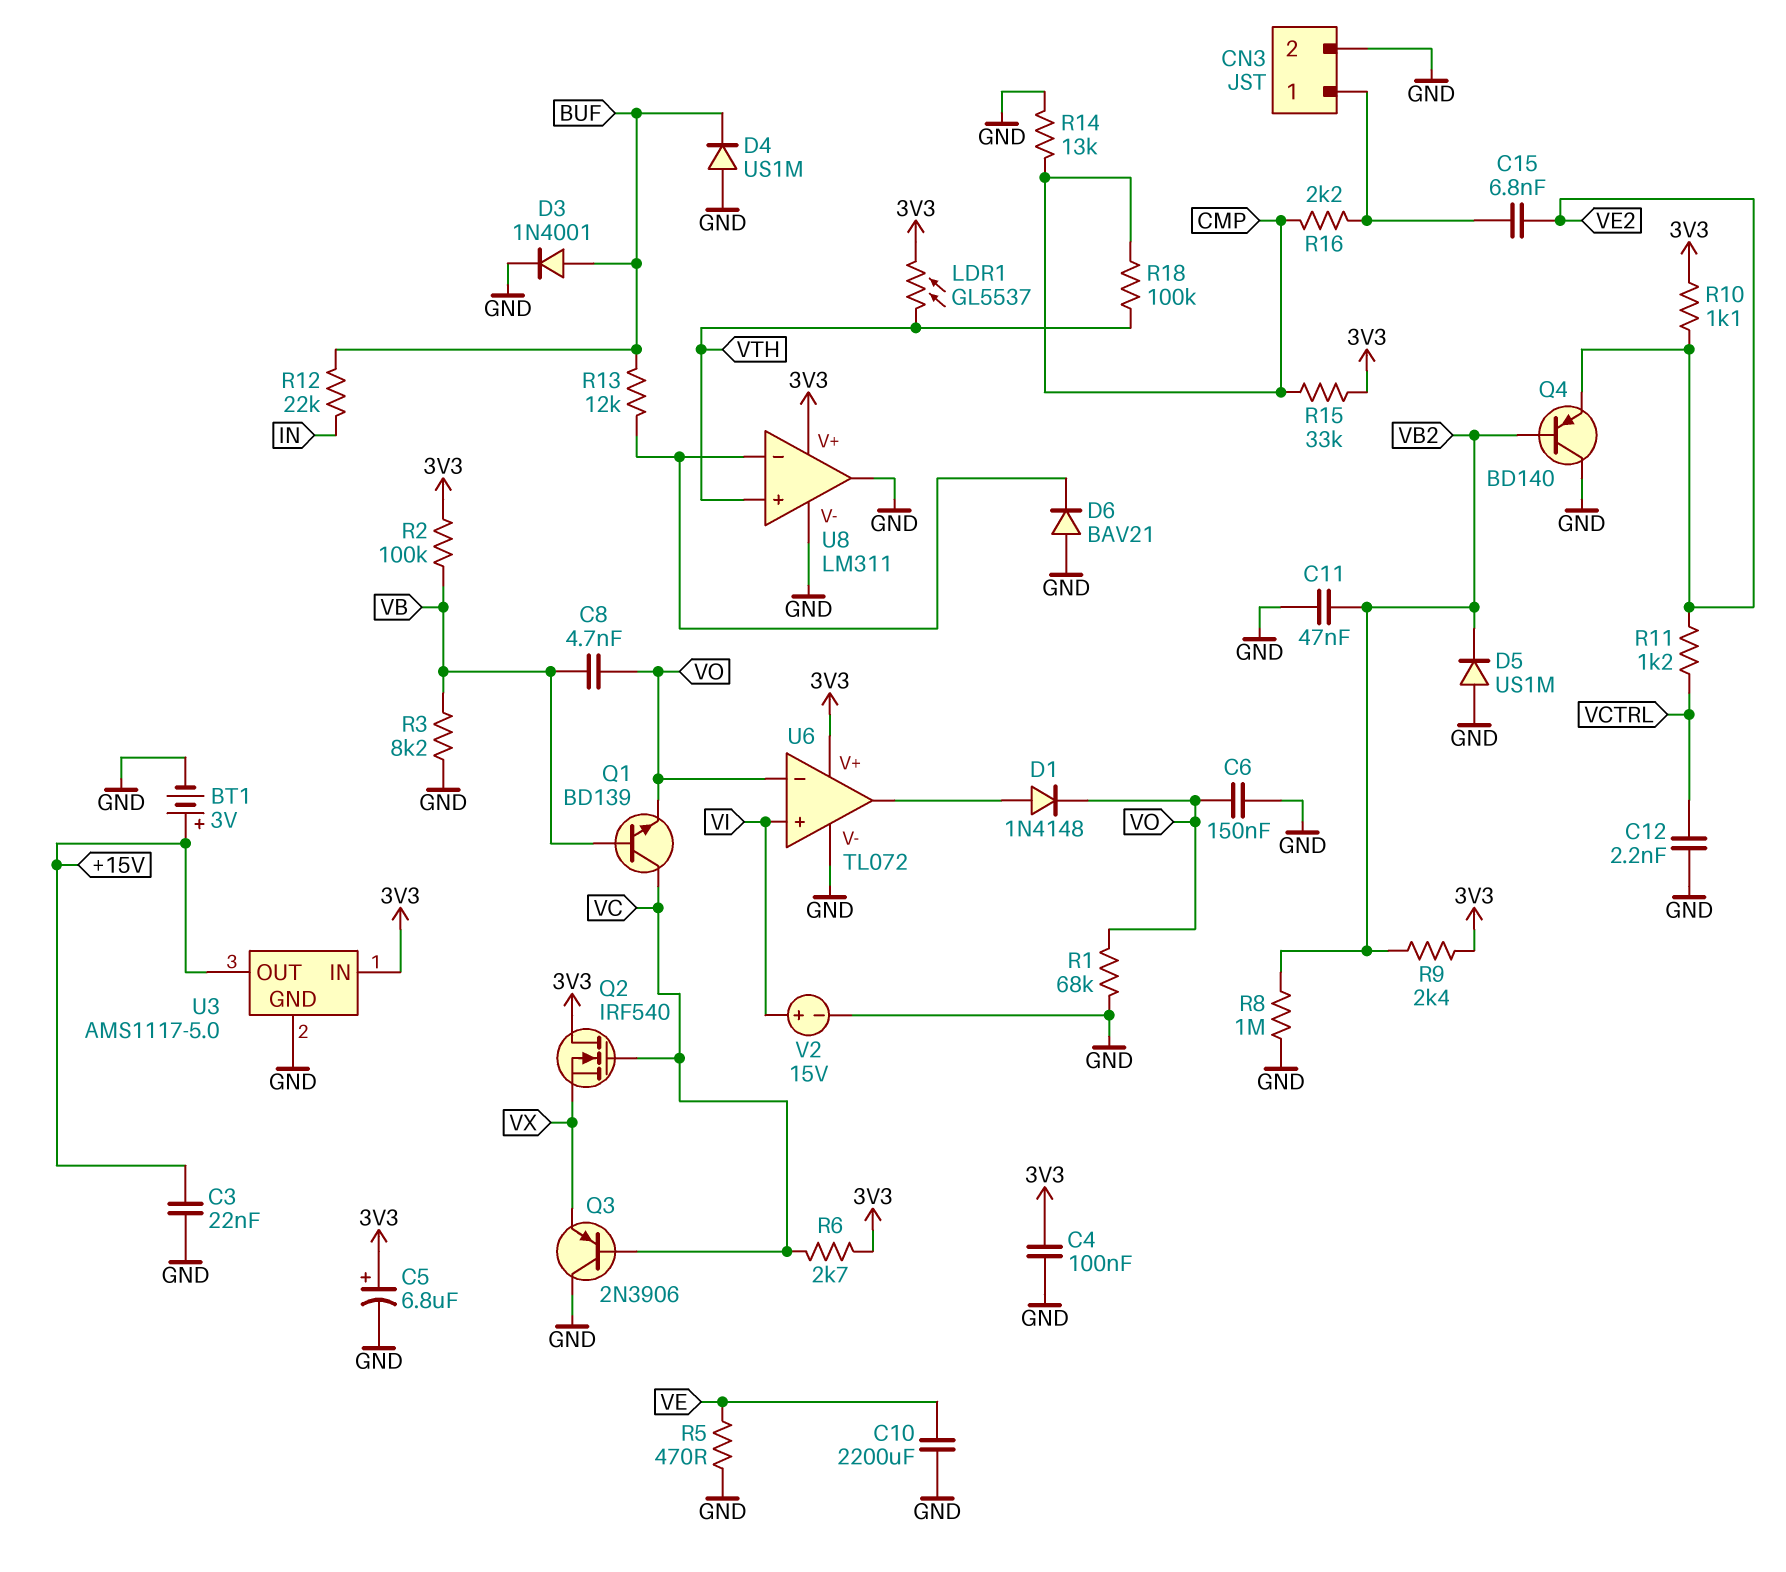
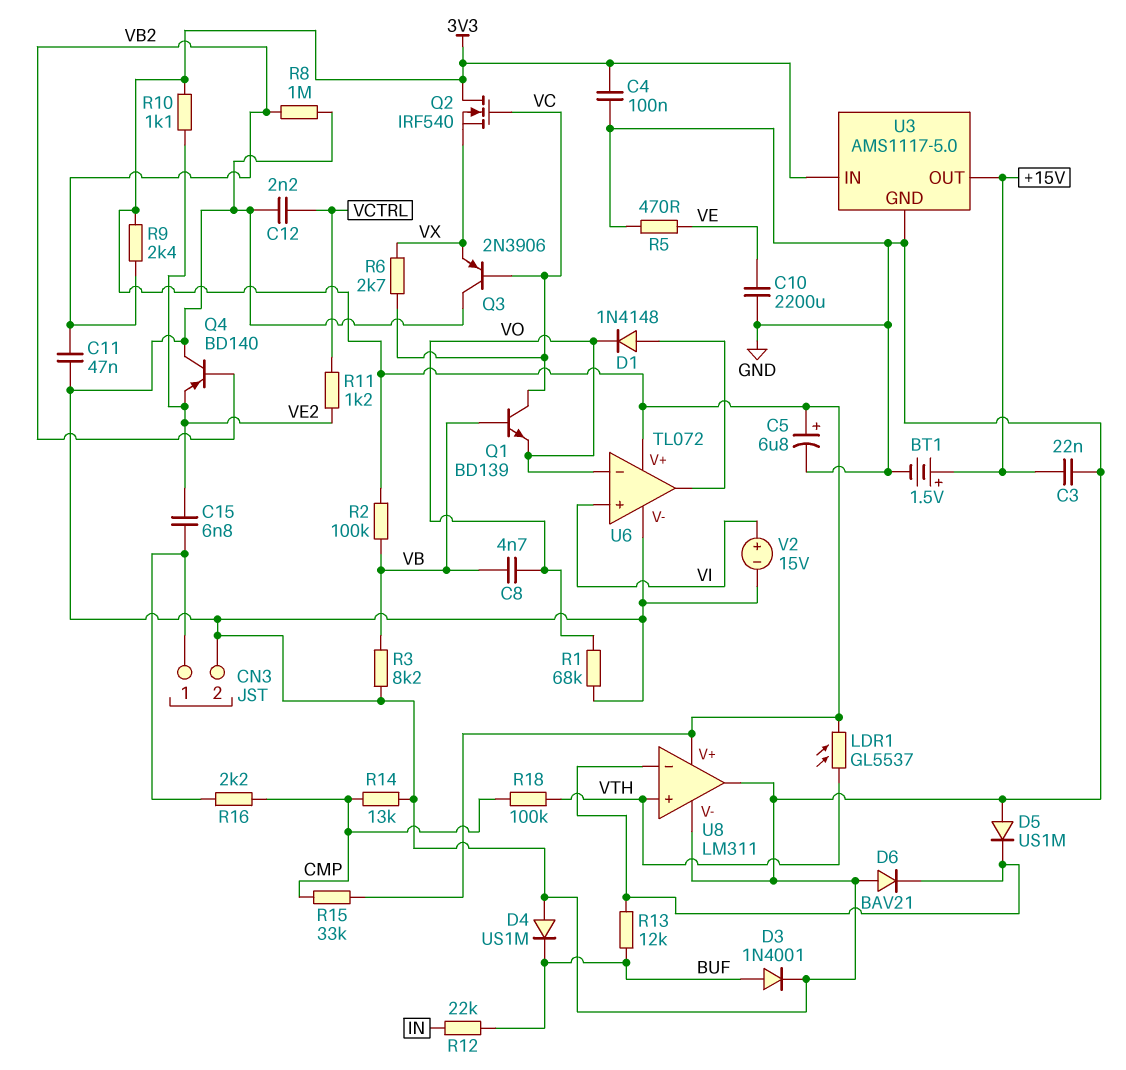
BT1: 3V (plus +15V, minus GND) -> 1.5V (plus +15V, minus GND)
C6: 150nF (GND, VO) -> none
D5: diode US1M (A GND, K VB2) -> diode US1M (A GND, K U8/in-)
R6: 2.7k (3V3, VC) -> 2.7k (VC, VX)

